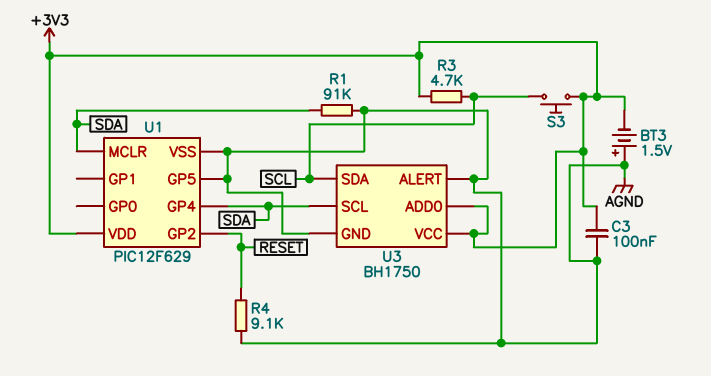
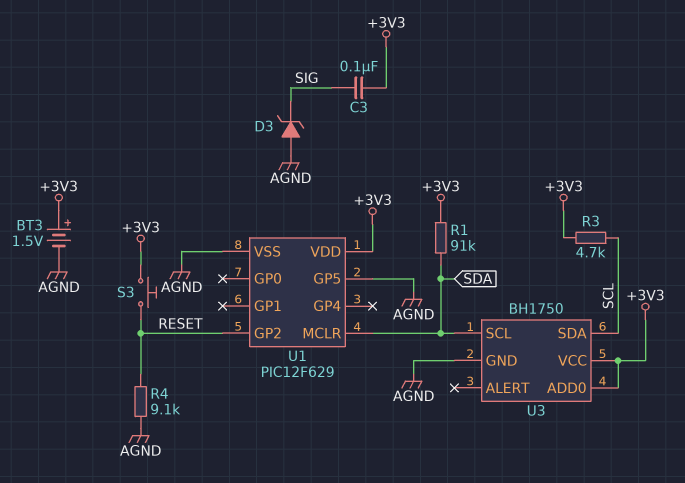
BT3: 1.5V (plus AGND, minus +3V3) -> 1.5V (plus +3V3, minus AGND)
C3: 100nF (+3V3, AGND) -> 100nF (+3V3, SIG)
D3: none -> zener (A AGND, K SIG)
R1: 91k (AGND, SDA) -> 91k (+3V3, SDA)
S3: button (+3V3, SCL) -> button (+3V3, RESET)
U1 pin GP4: SDA -> none
U3 pin ALERT: AGND -> none

